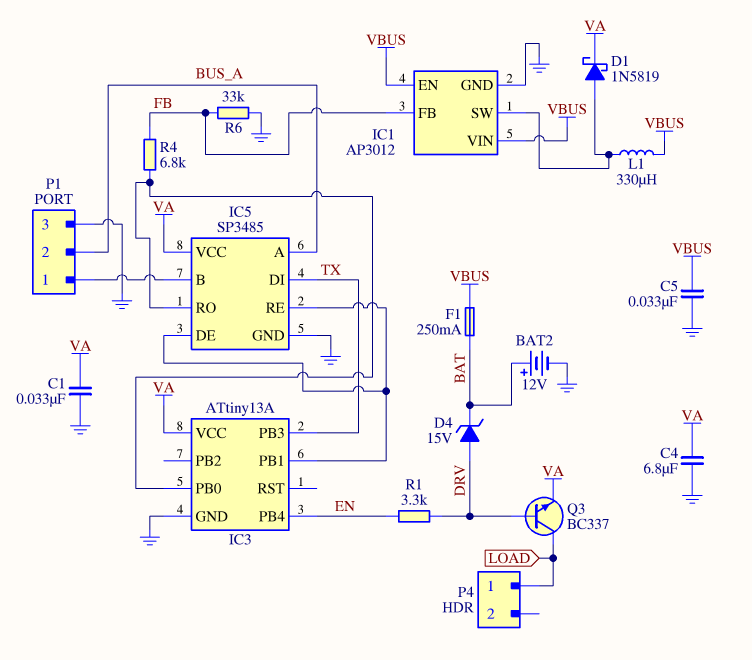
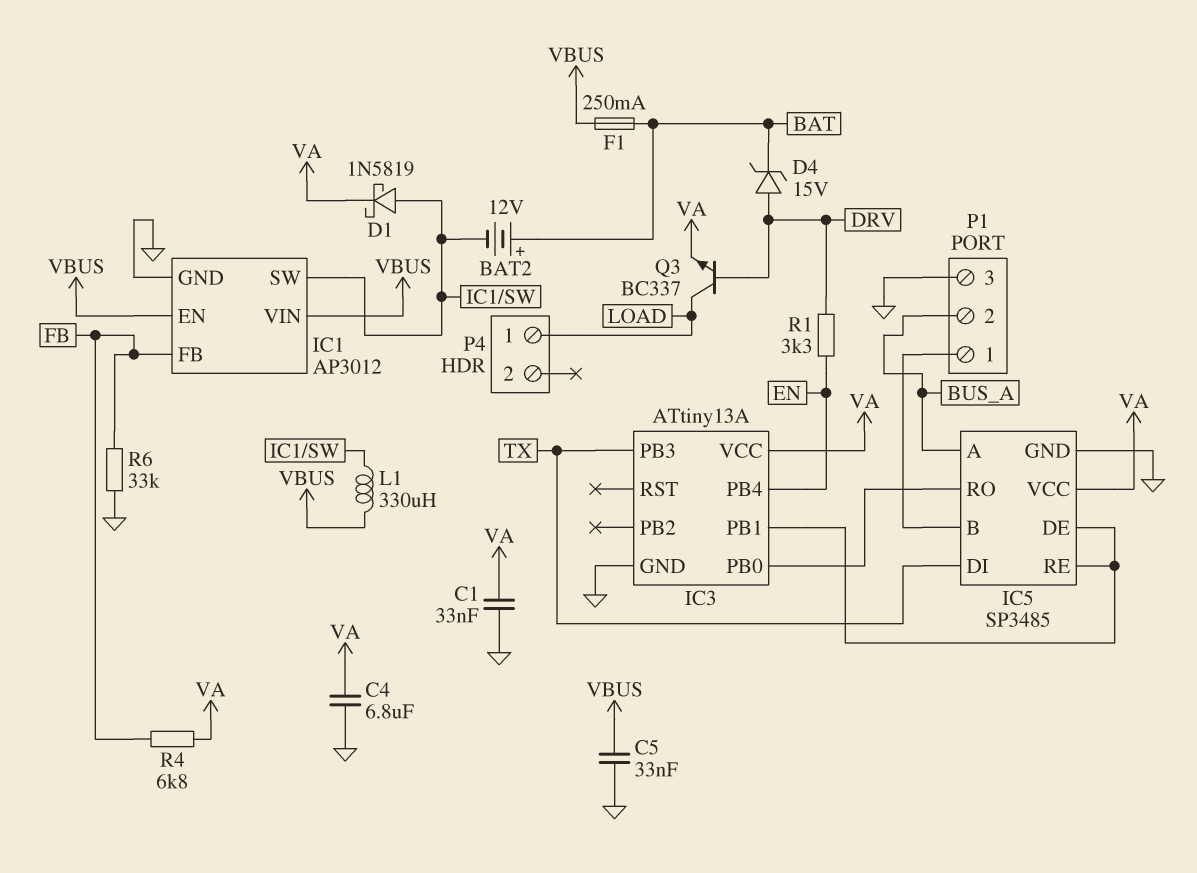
BAT2: 12V (plus BAT, minus GND) -> 12V (plus BAT, minus IC1/SW)
R4: 6.8k (FB, IC3/PB0) -> 6.8k (FB, VA)

